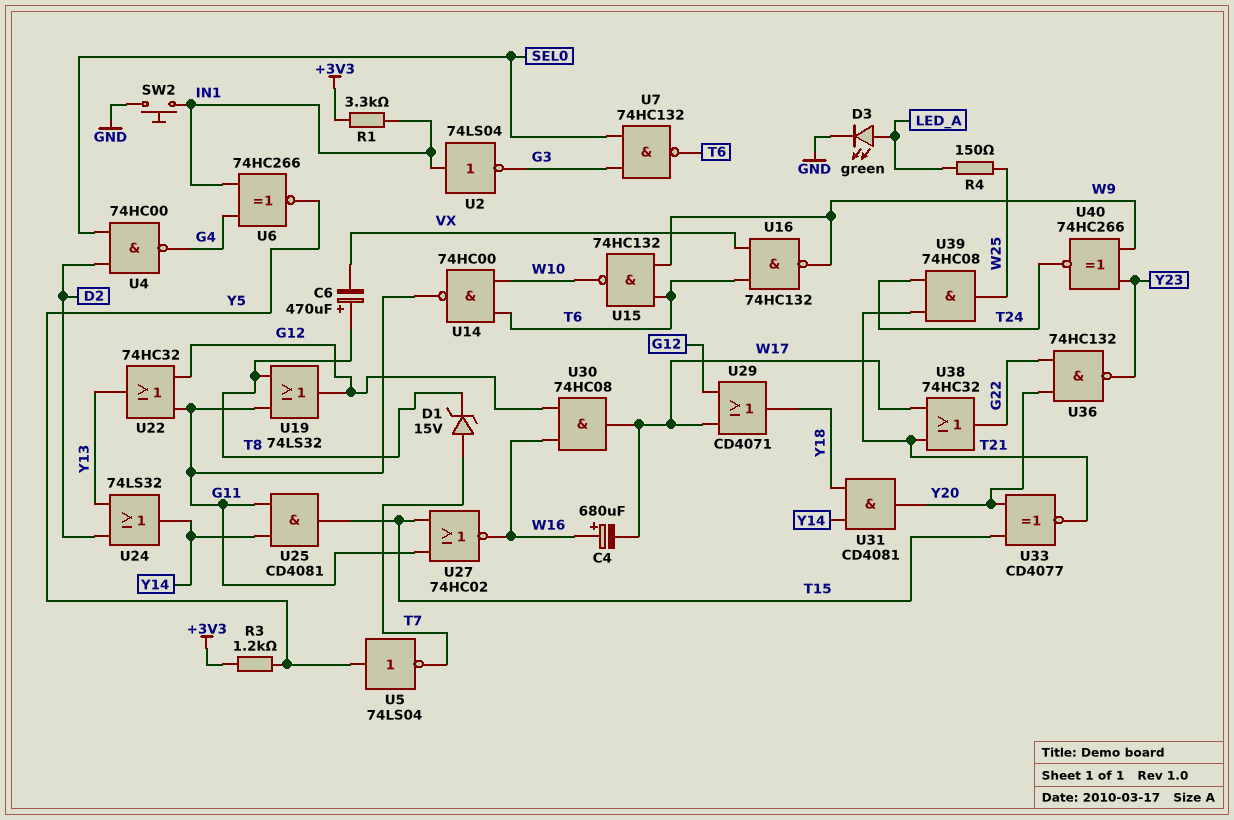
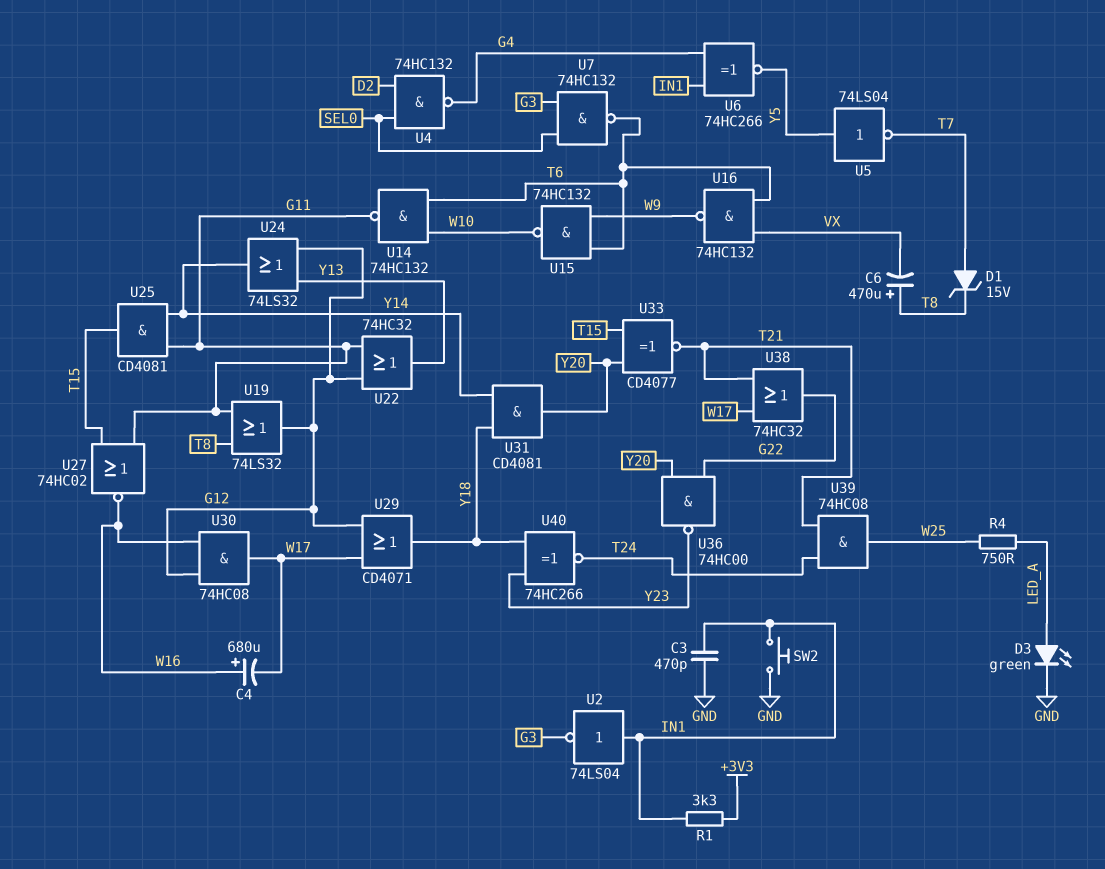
C3: none -> 470pF (GND, IN1)
R3: 1.2k (+3V3, Y5) -> none
R4: 150 (LED_A, W25) -> 750 (LED_A, W25)
U4: NAND 74HC00 (in D2, in SEL0, out G4) -> NAND 74HC132 (in D2, in SEL0, out G4)
U14: NAND 74HC00 (in T6, in W10, out G11) -> NAND 74HC132 (in T6, in W10, out G11)
U24: OR 74LS32 (in D2, in Y13, out Y14) -> OR 74LS32 (in G12, in Y13, out Y14)
U36: NAND 74HC132 (in G22, in Y20, out Y23) -> NAND 74HC00 (in G22, in Y20, out Y23)
U40: XNOR 74HC266 (in W9, in Y23, out T24) -> XNOR 74HC266 (in Y18, in Y23, out T24)

